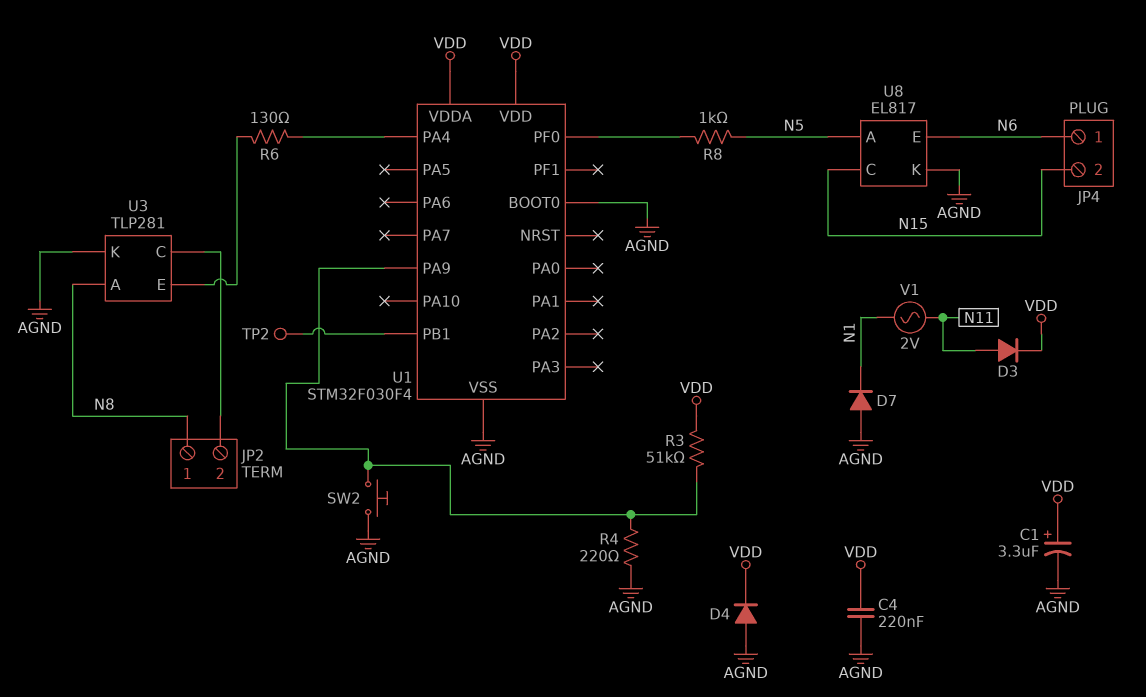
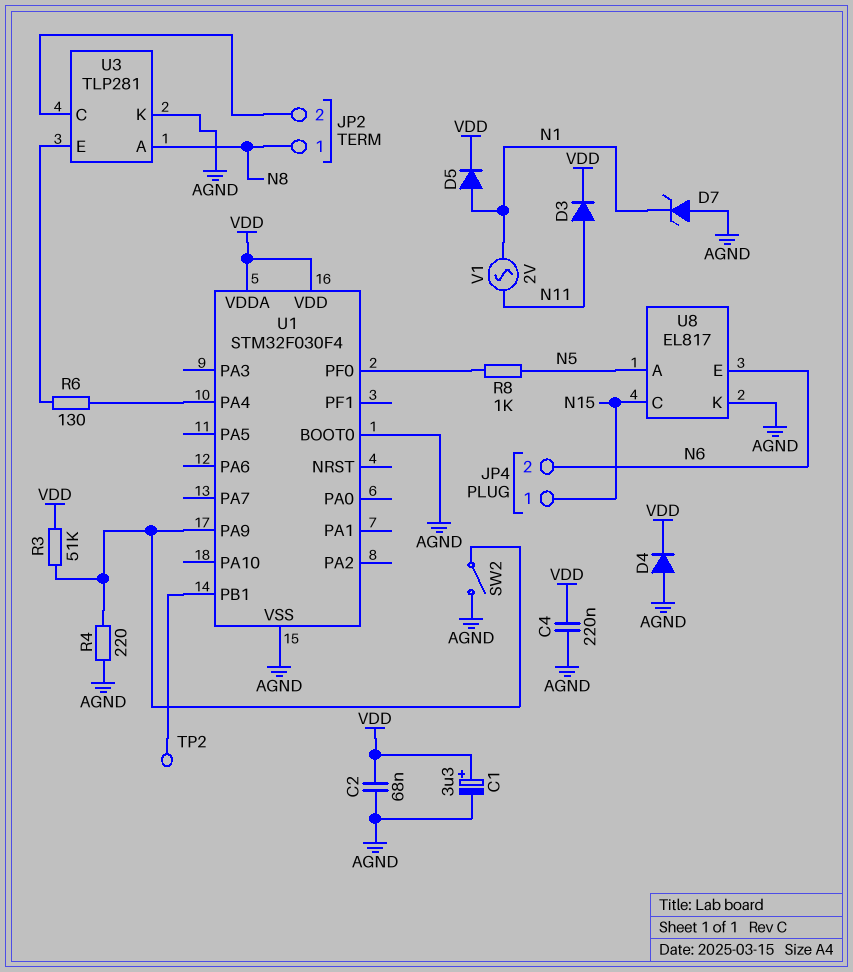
C2: none -> 68nF (AGND, VDD)
D5: none -> diode (A N1, K VDD)
D7: diode (A AGND, K N1) -> zener (A AGND, K N1)
JP4 pin 1: N6 -> N15
JP4 pin 2: N15 -> N6
SW2: button (AGND, U1/PA9) -> switch (AGND, U1/PA9)

